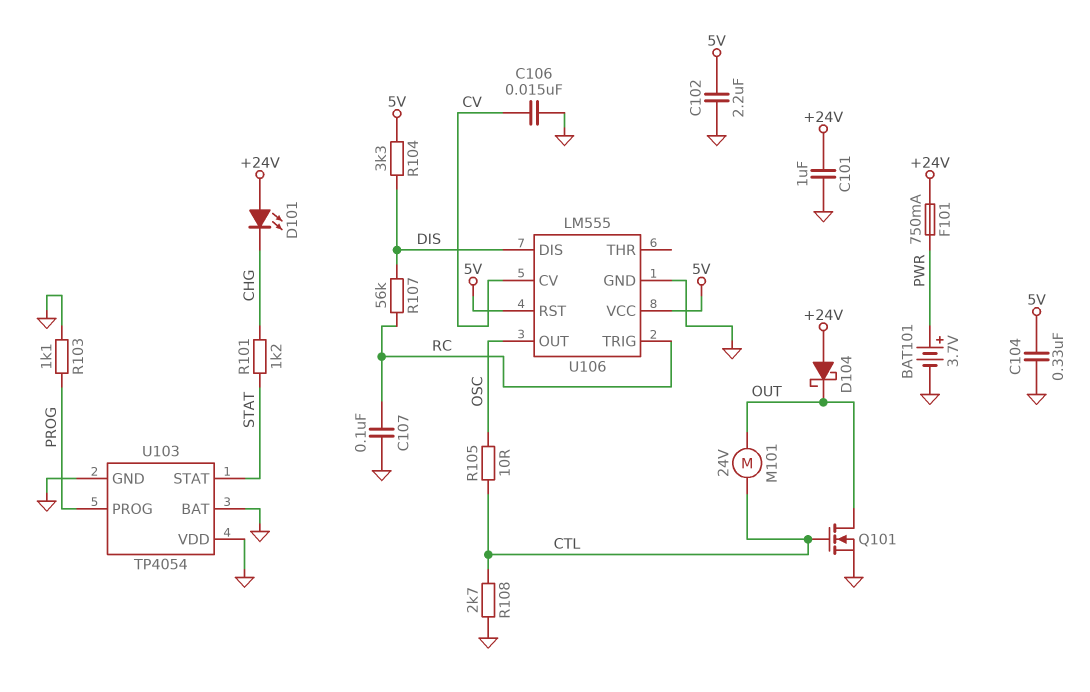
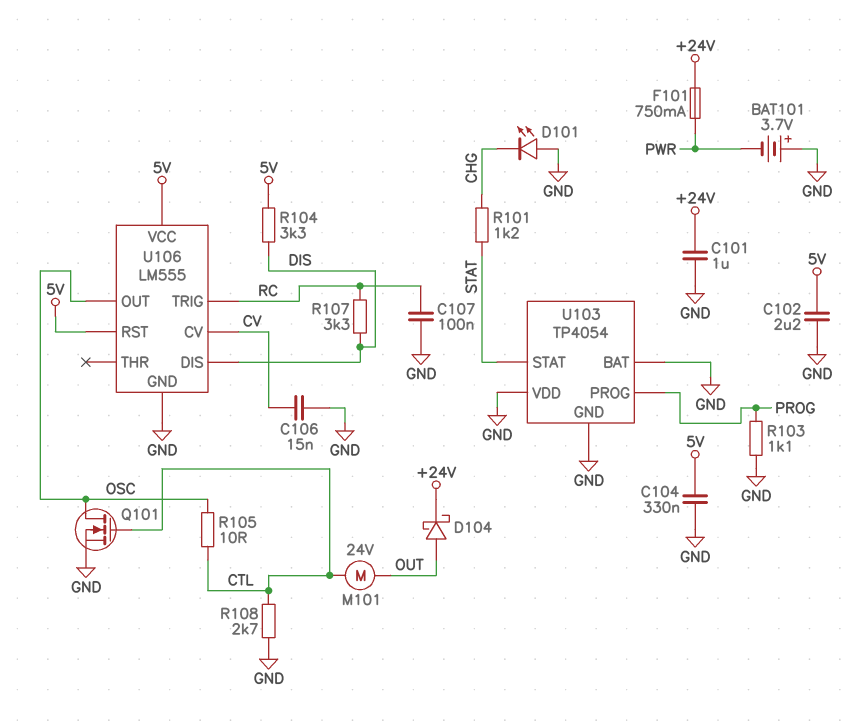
BAT101: 3.7V (plus PWR, minus GND) -> 3.7V (plus GND, minus PWR)
D101: LED (A +24V, K CHG) -> LED (A GND, K CHG)
D104: schottky (A +24V, K OUT) -> schottky (A OUT, K +24V)
Q101: NMOS (G CTL, D OUT, S GND) -> NMOS (G CTL, D OSC, S GND)
R107: 56k (DIS, RC) -> 3.3k (DIS, RC)

